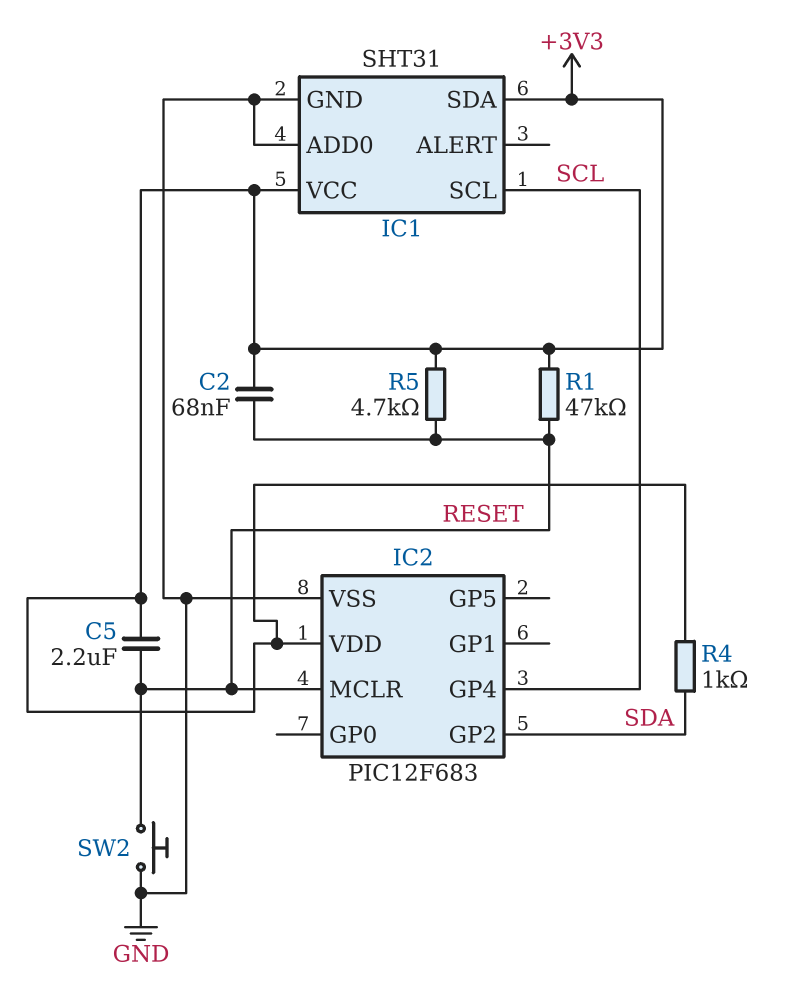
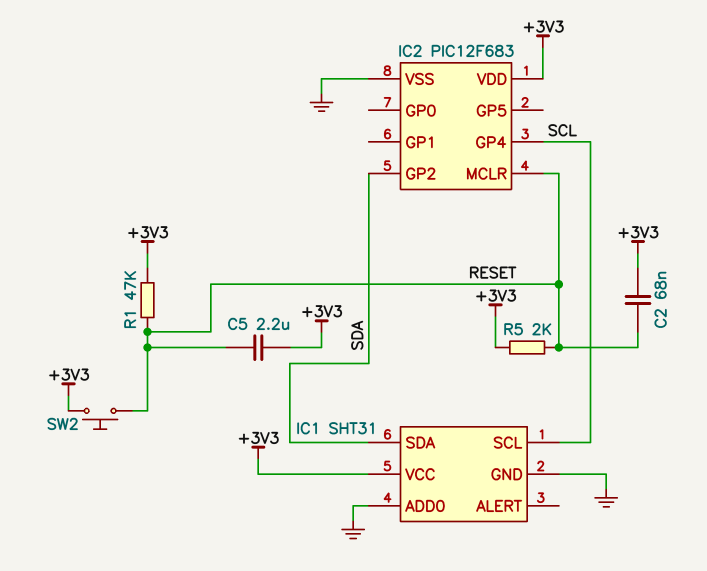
IC1 pin SDA: +3V3 -> SDA
R4: 1k (+3V3, SDA) -> none
R5: 4.7k (+3V3, RESET) -> 2k (+3V3, RESET)
SW2: button (GND, RESET) -> button (+3V3, RESET)

